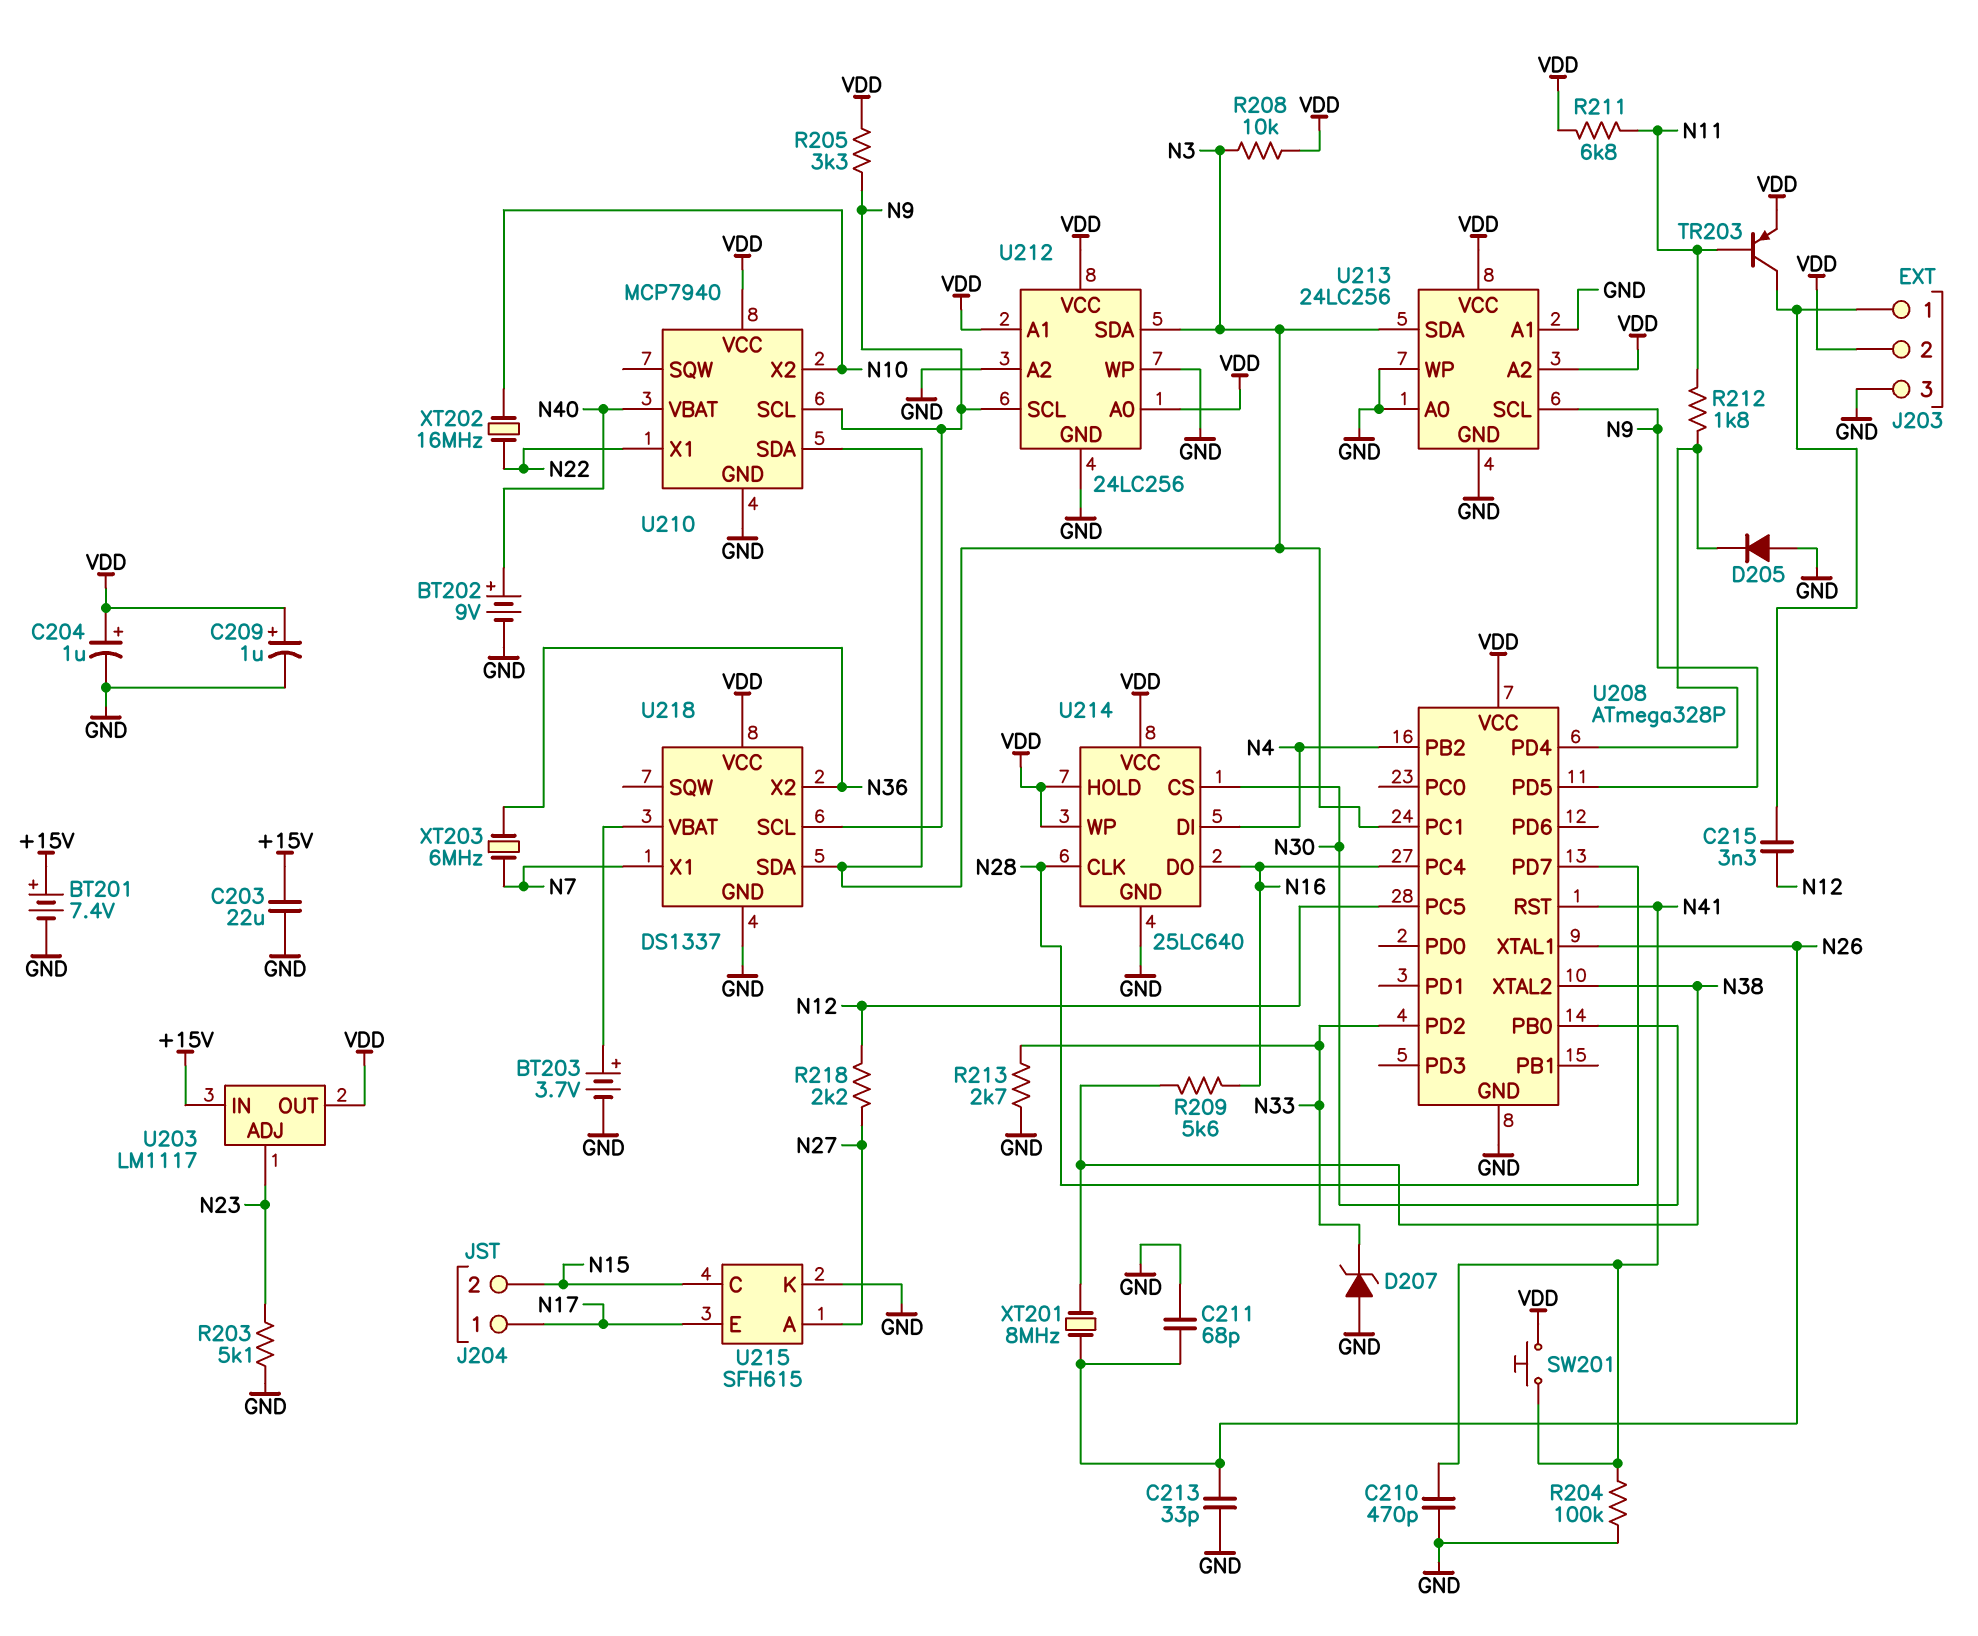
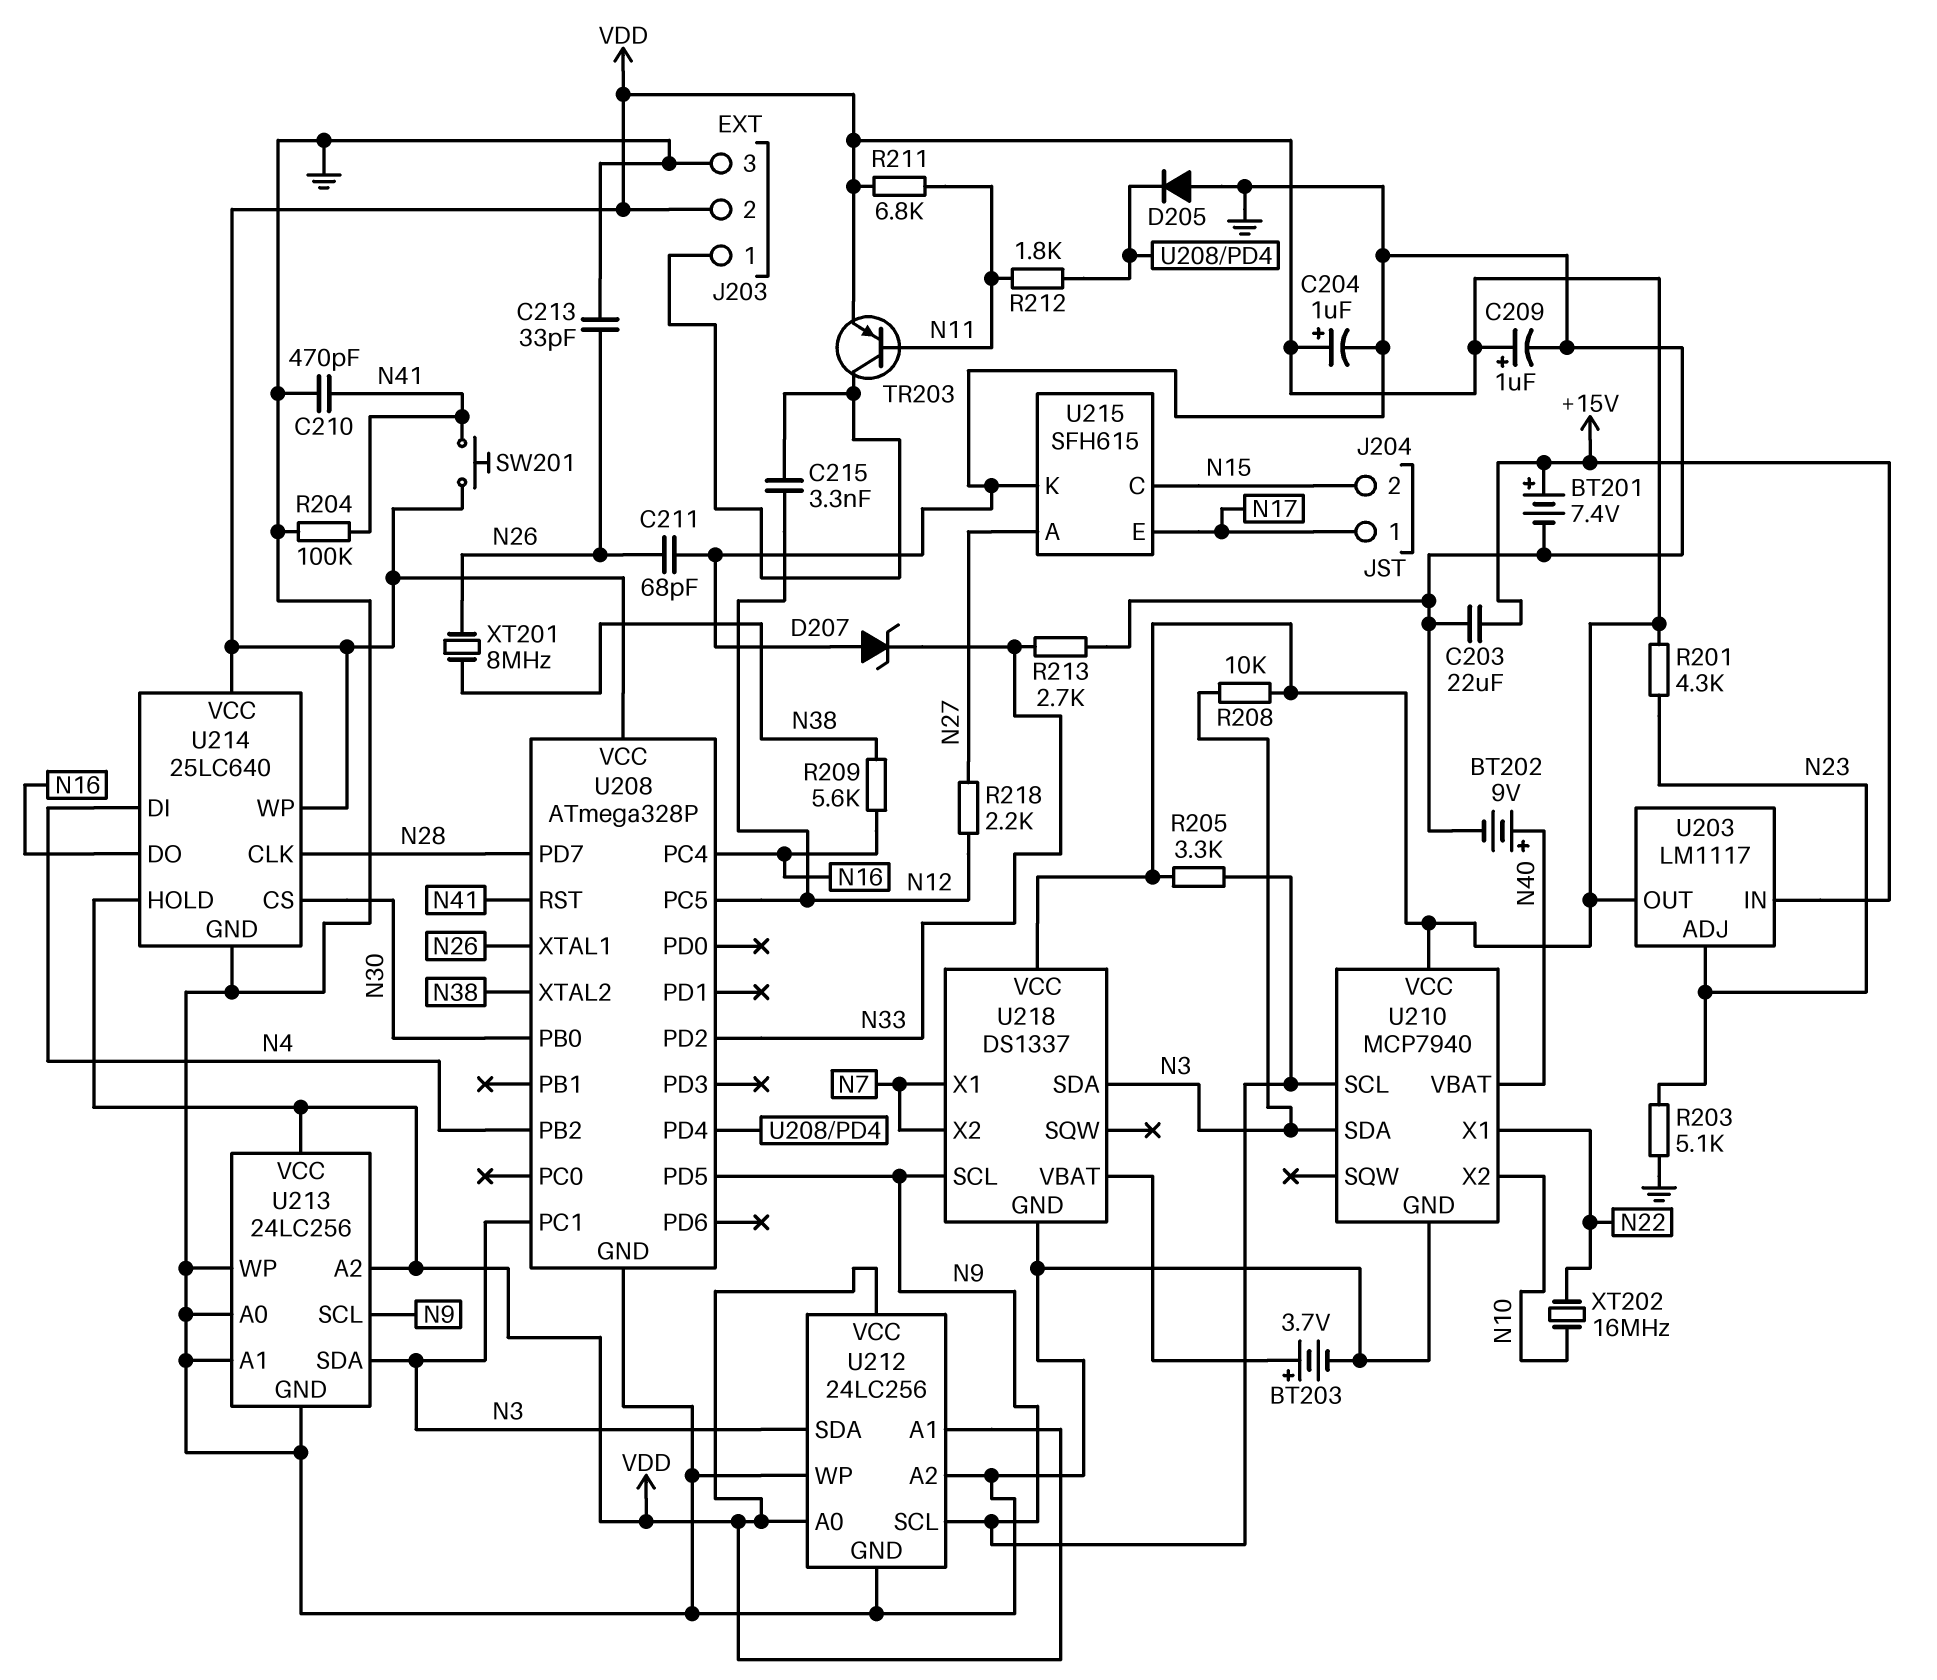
R201: none -> 4.3k (N23, VDD)
U218 pin X2: N36 -> N7
XT203: 6MHz (N7, N36) -> none

